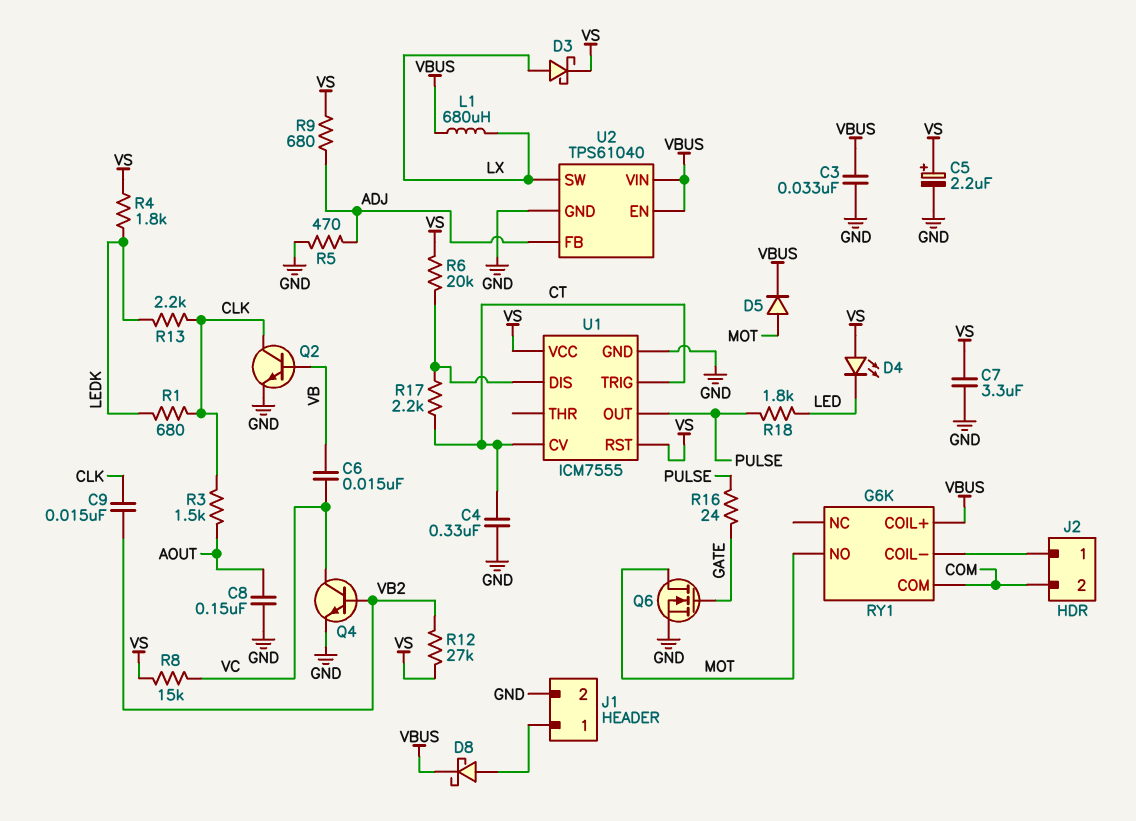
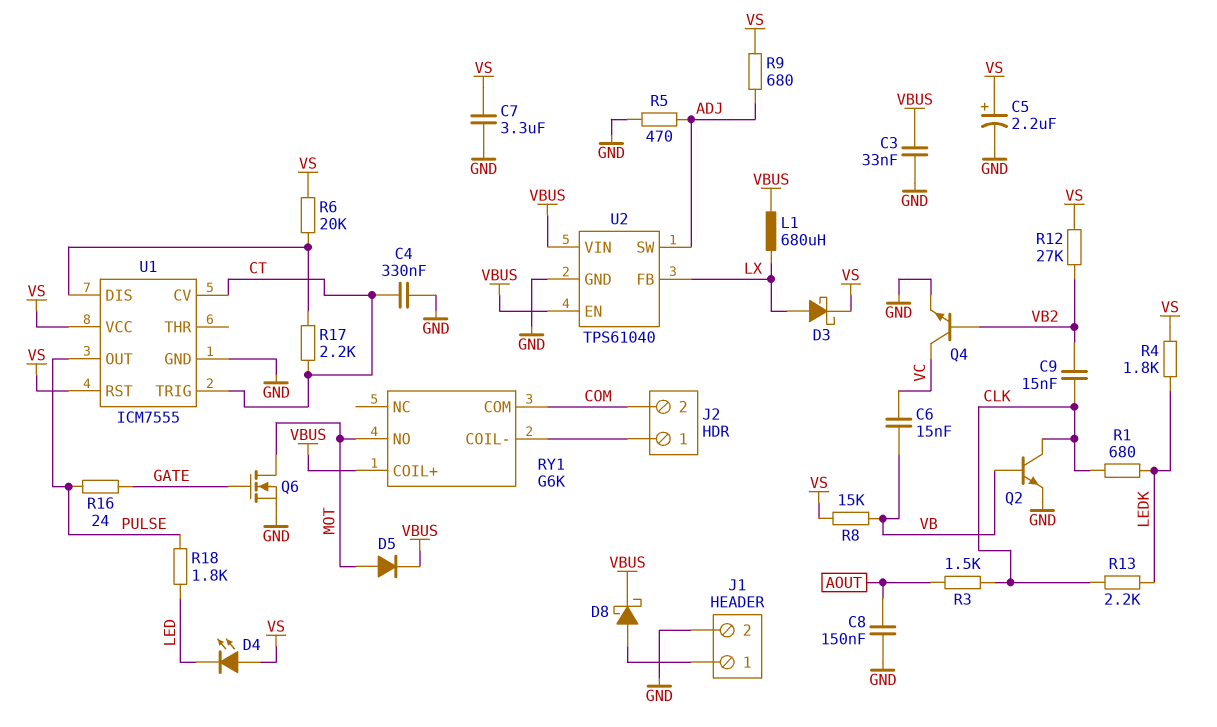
R8: 15k (VC, VS) -> 15k (VB, VS)
U2 pin FB: ADJ -> LX
U2 pin SW: LX -> ADJ

